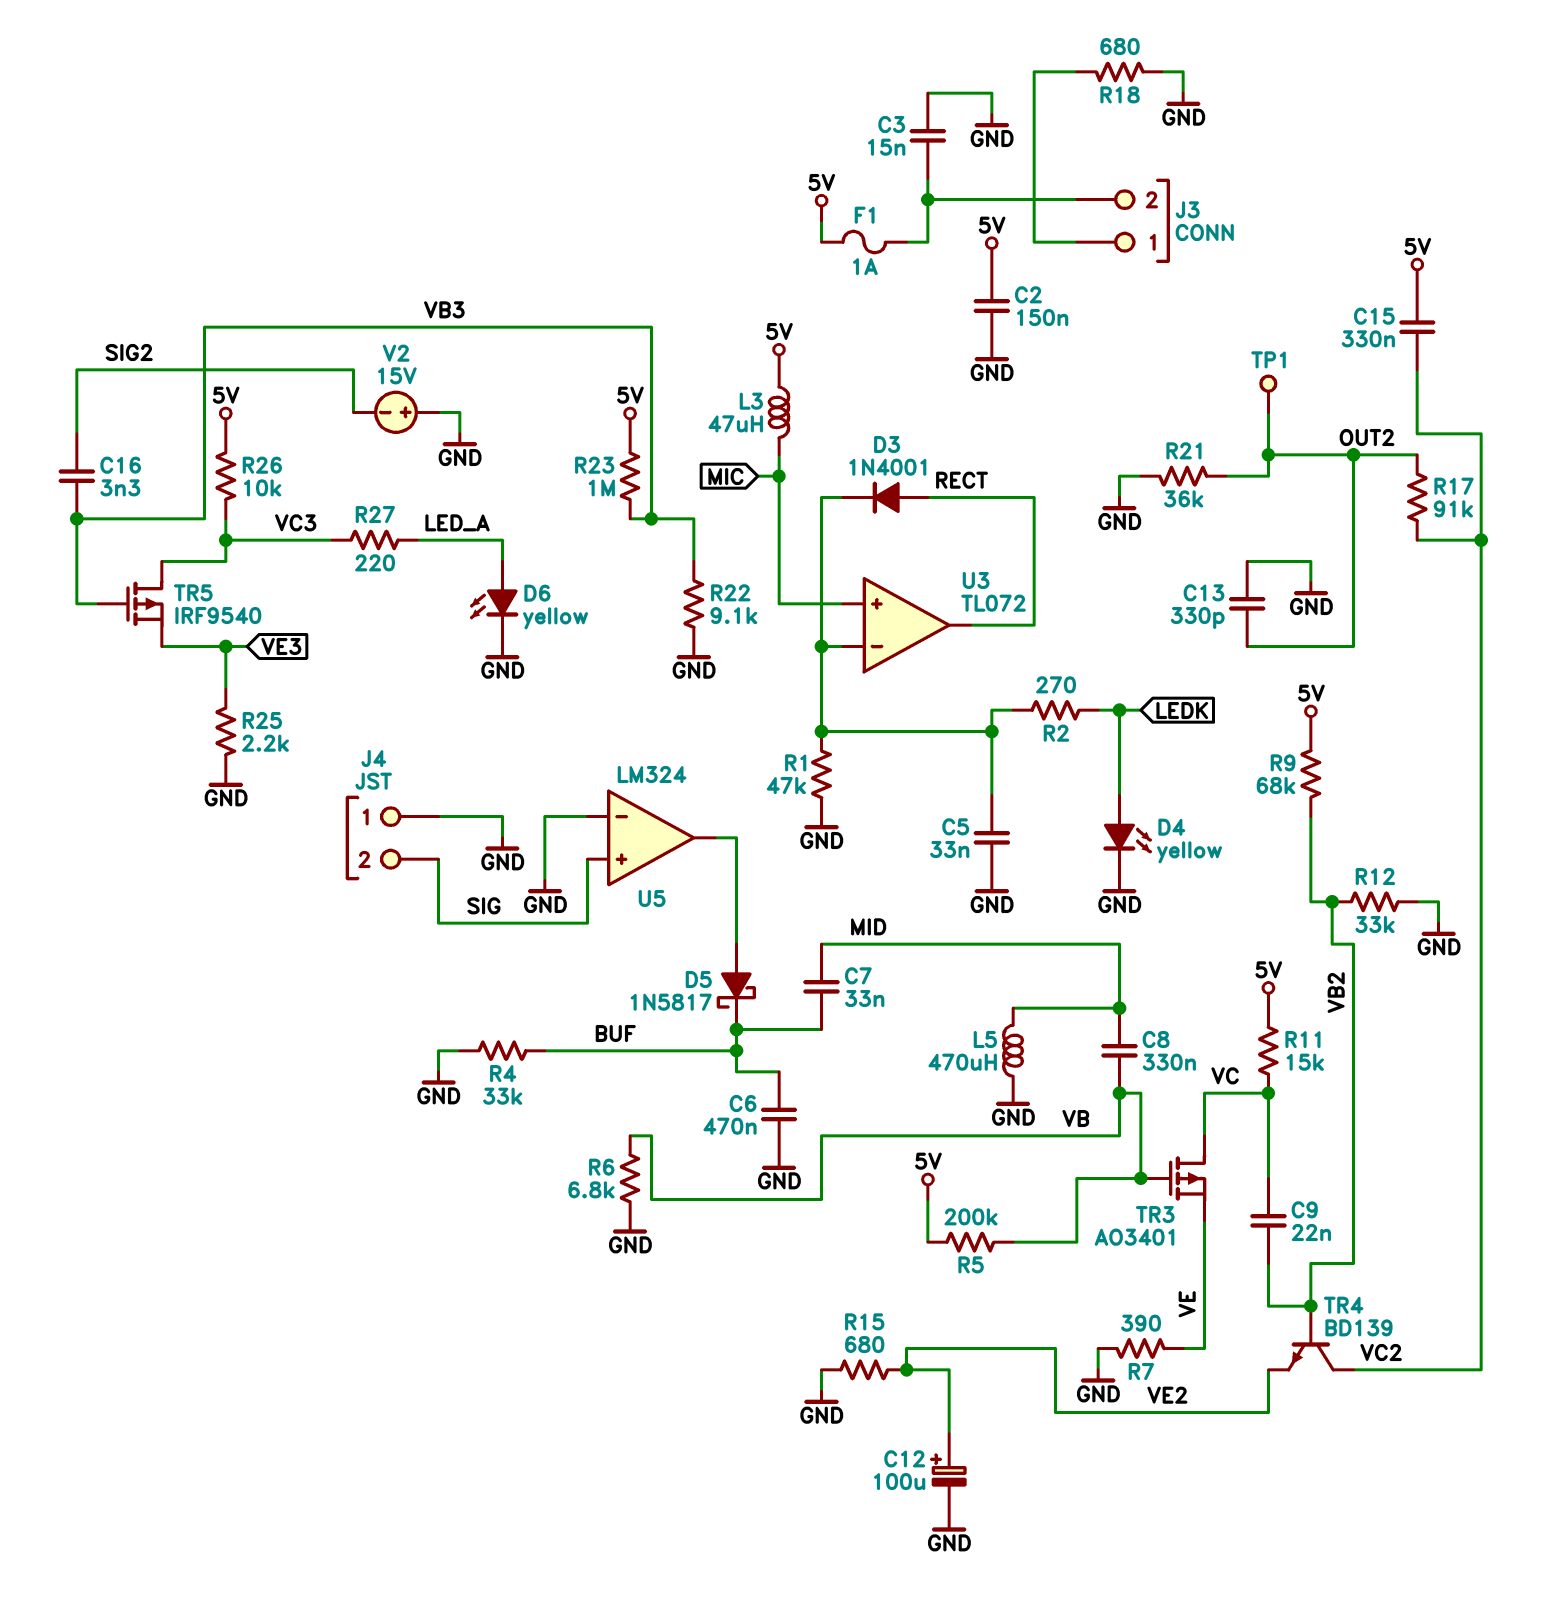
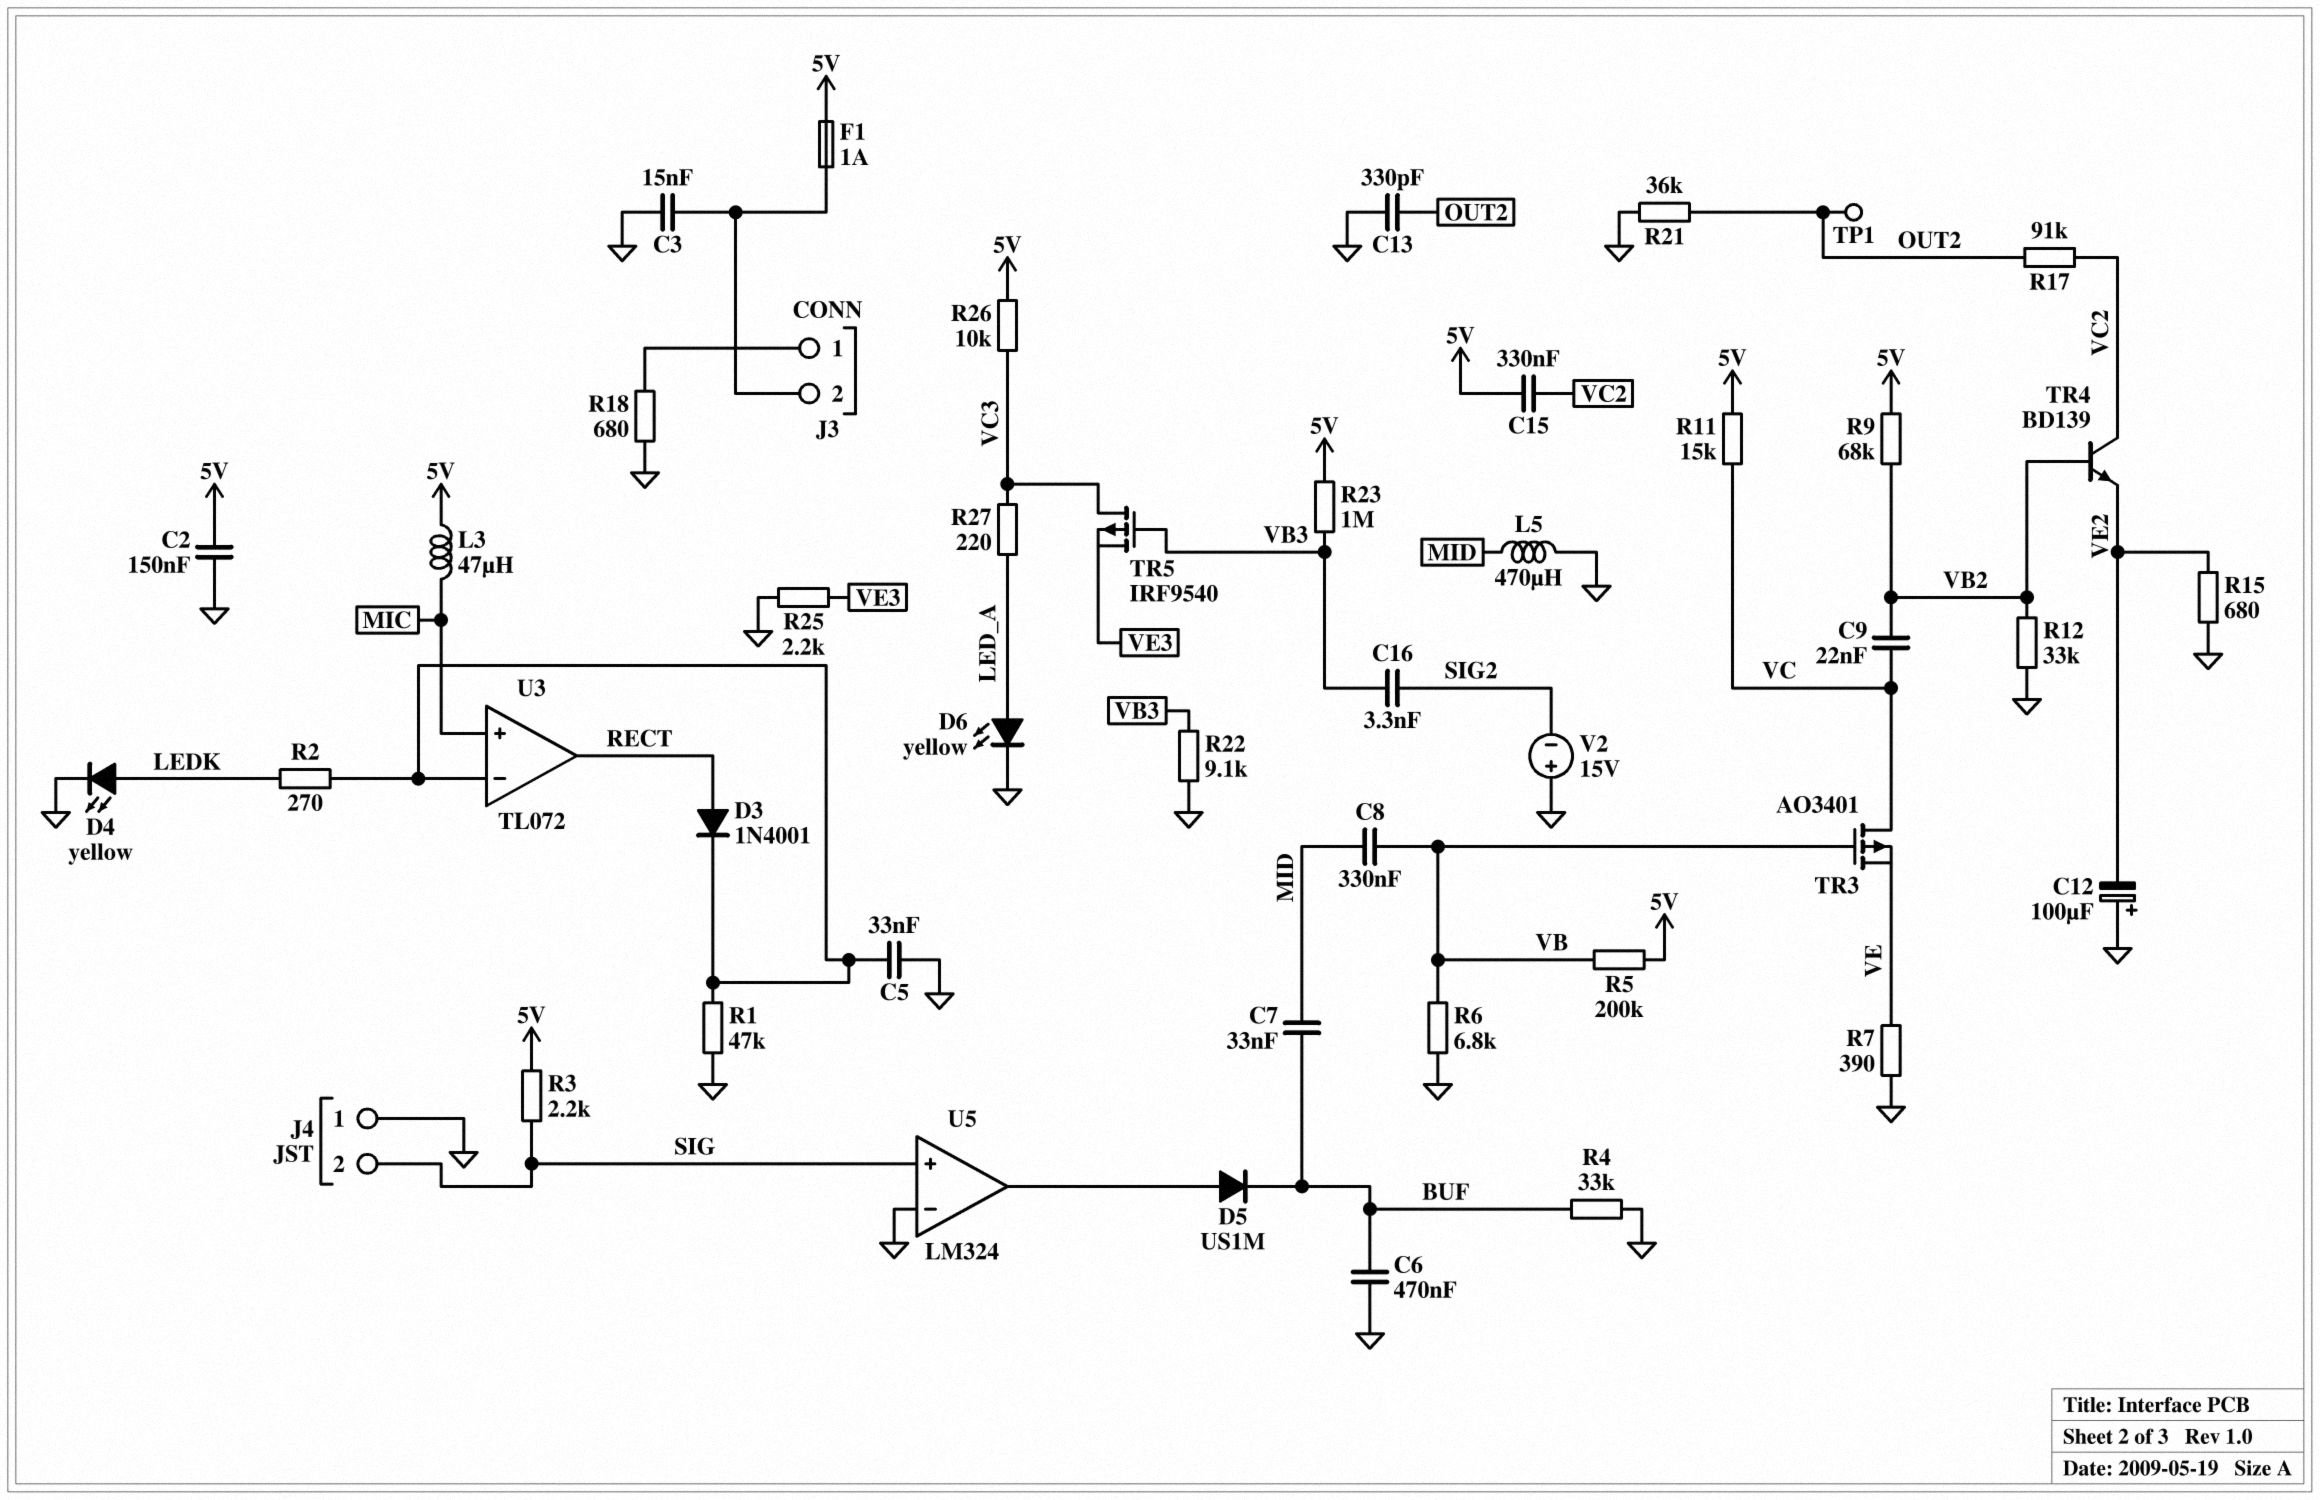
C12: 100uF (plus VE2, minus GND) -> 100uF (plus GND, minus VE2)
D5: schottky 1N5817 (A U5/out, K BUF) -> diode US1M (A U5/out, K BUF)
R3: none -> 2.2k (5V, SIG)

